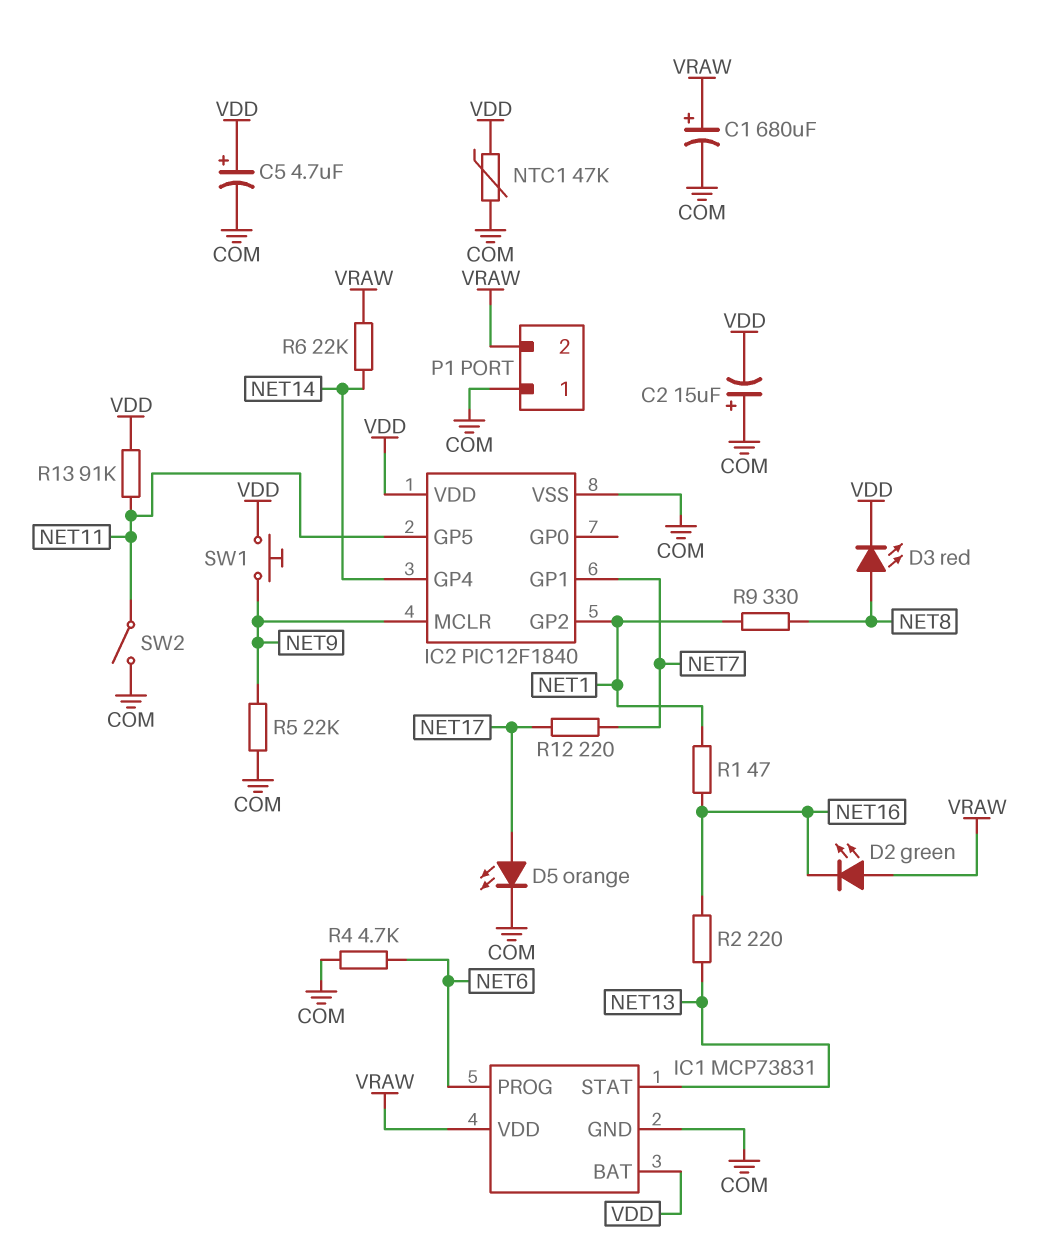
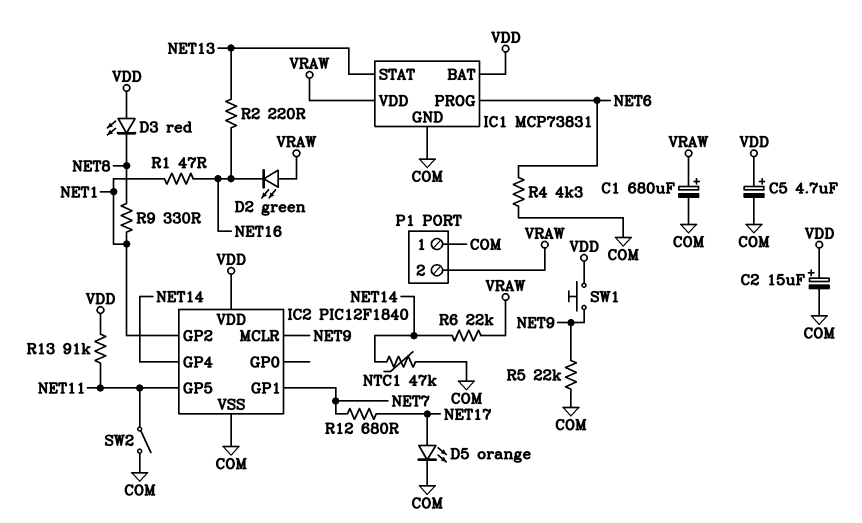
C2: 15uF (plus COM, minus VDD) -> 15uF (plus VDD, minus COM)
D3: LED red (A NET8, K VDD) -> LED red (A VDD, K NET8)
NTC1: 47k (COM, VDD) -> 47k (COM, NET14)
R4: 4.7k (COM, NET6) -> 4.3k (COM, NET6)
R12: 220 (NET7, NET17) -> 680 (NET7, NET17)

